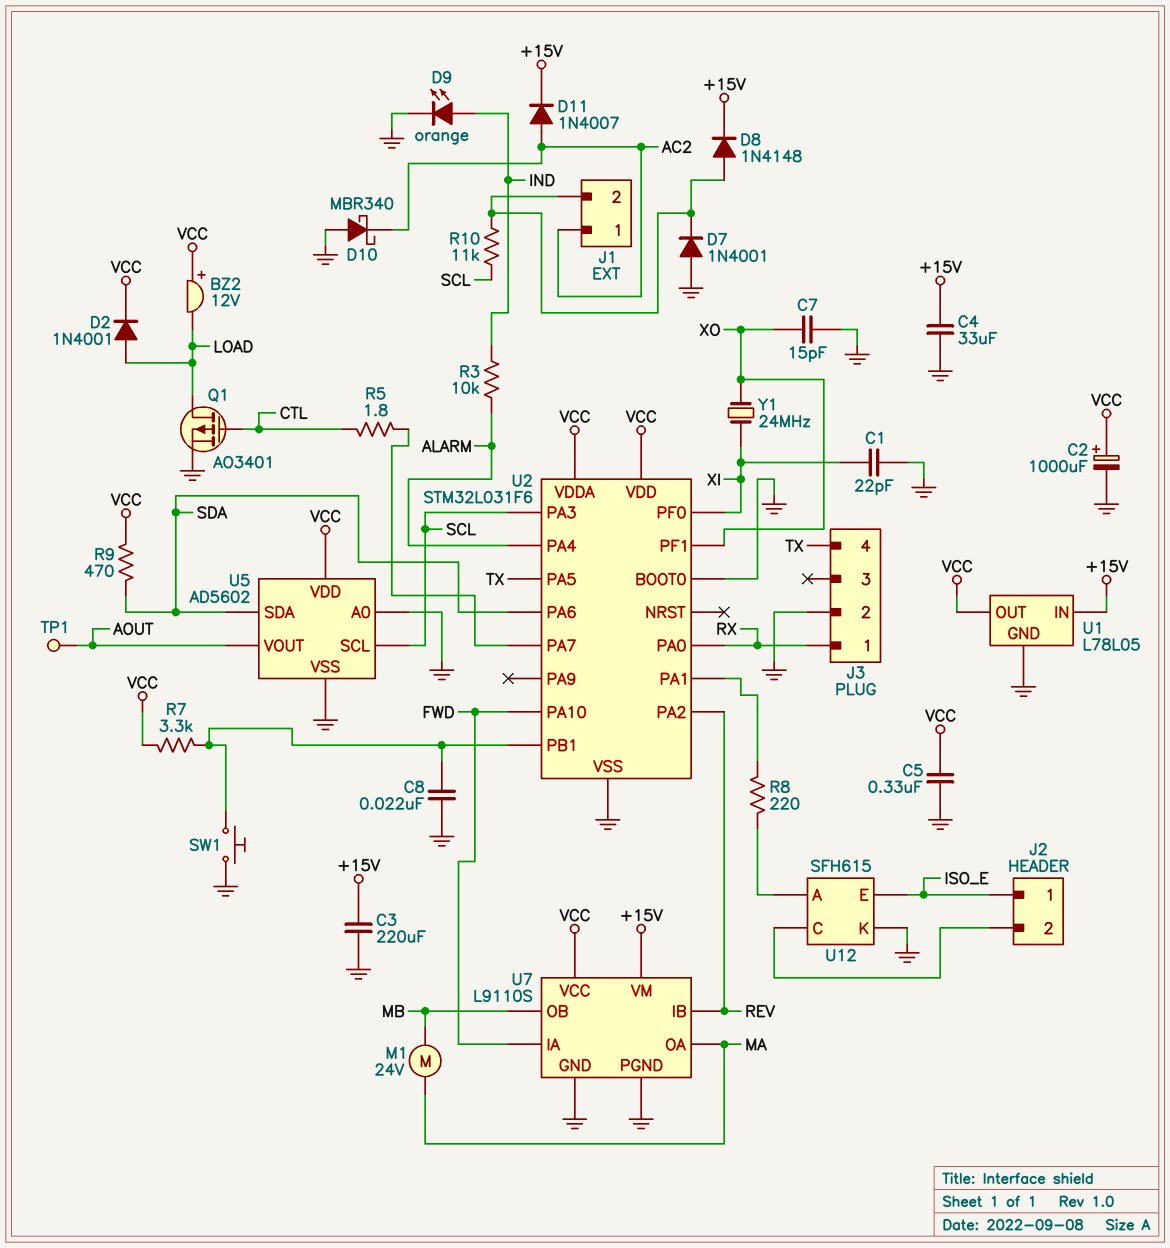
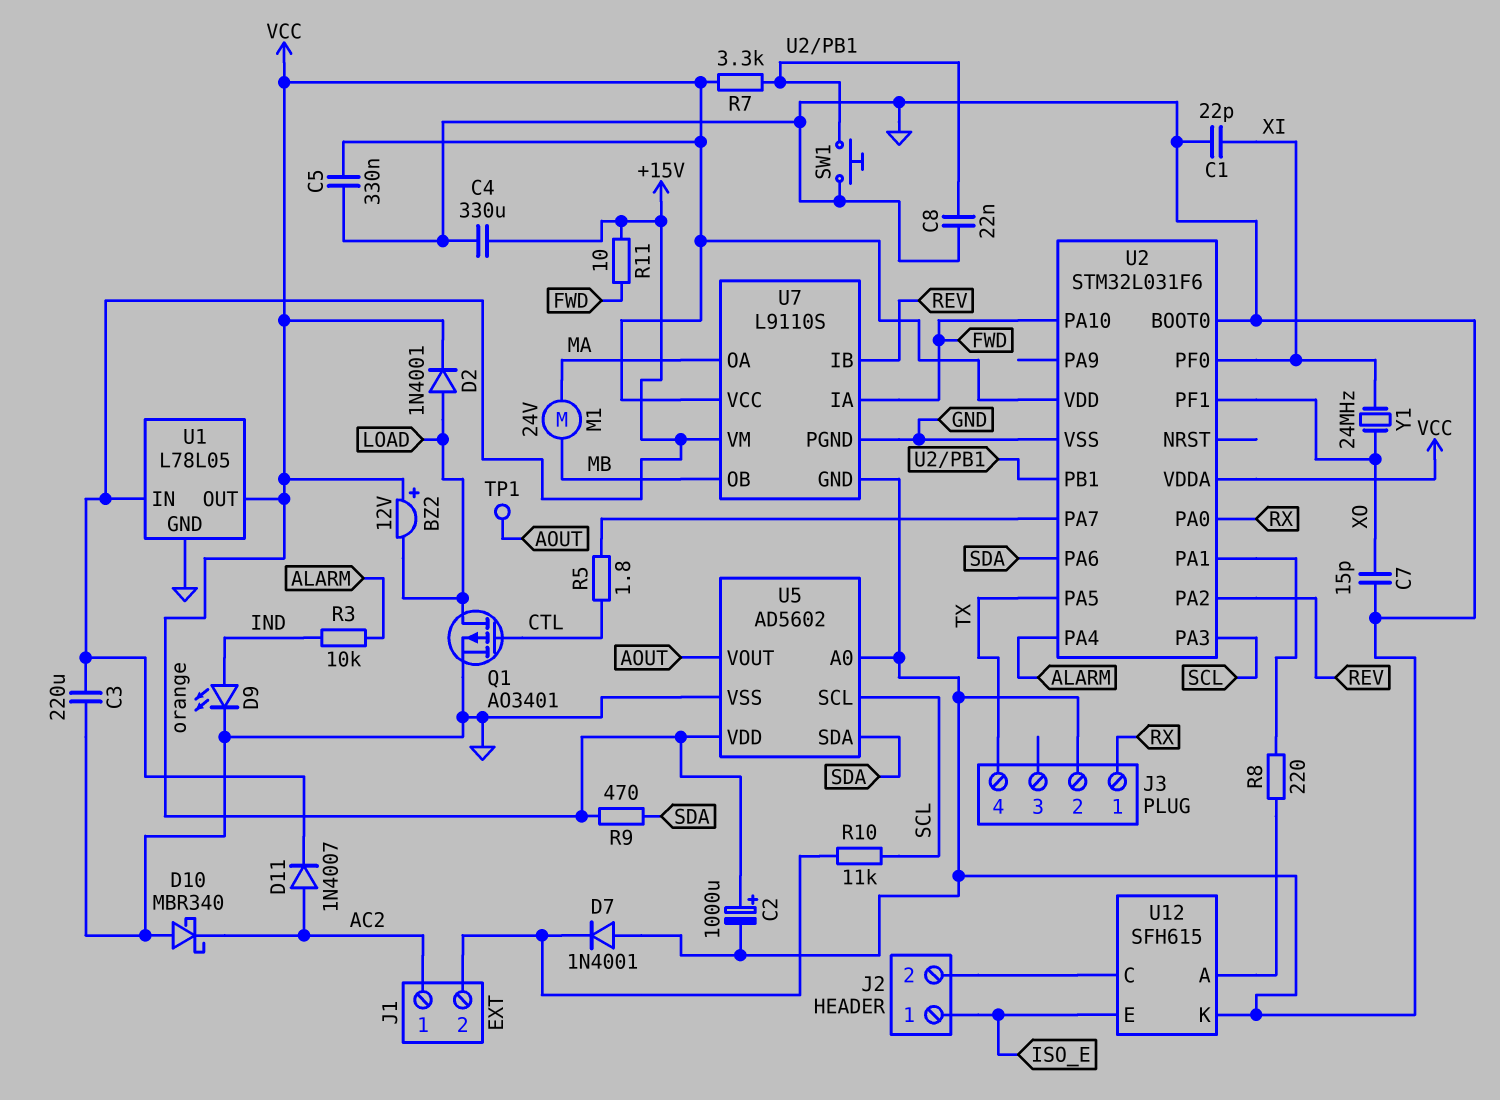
C4: 33uF (+15V, GND) -> 330uF (+15V, GND)
D8: diode 1N4148 (A J1/2, K +15V) -> none
R11: none -> 10 (+15V, FWD)

